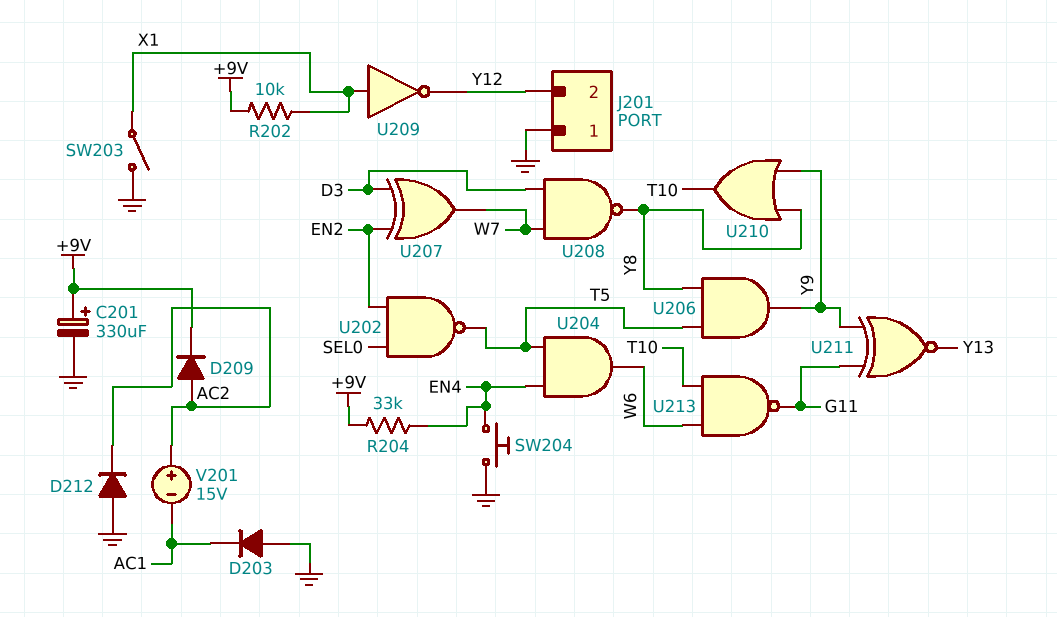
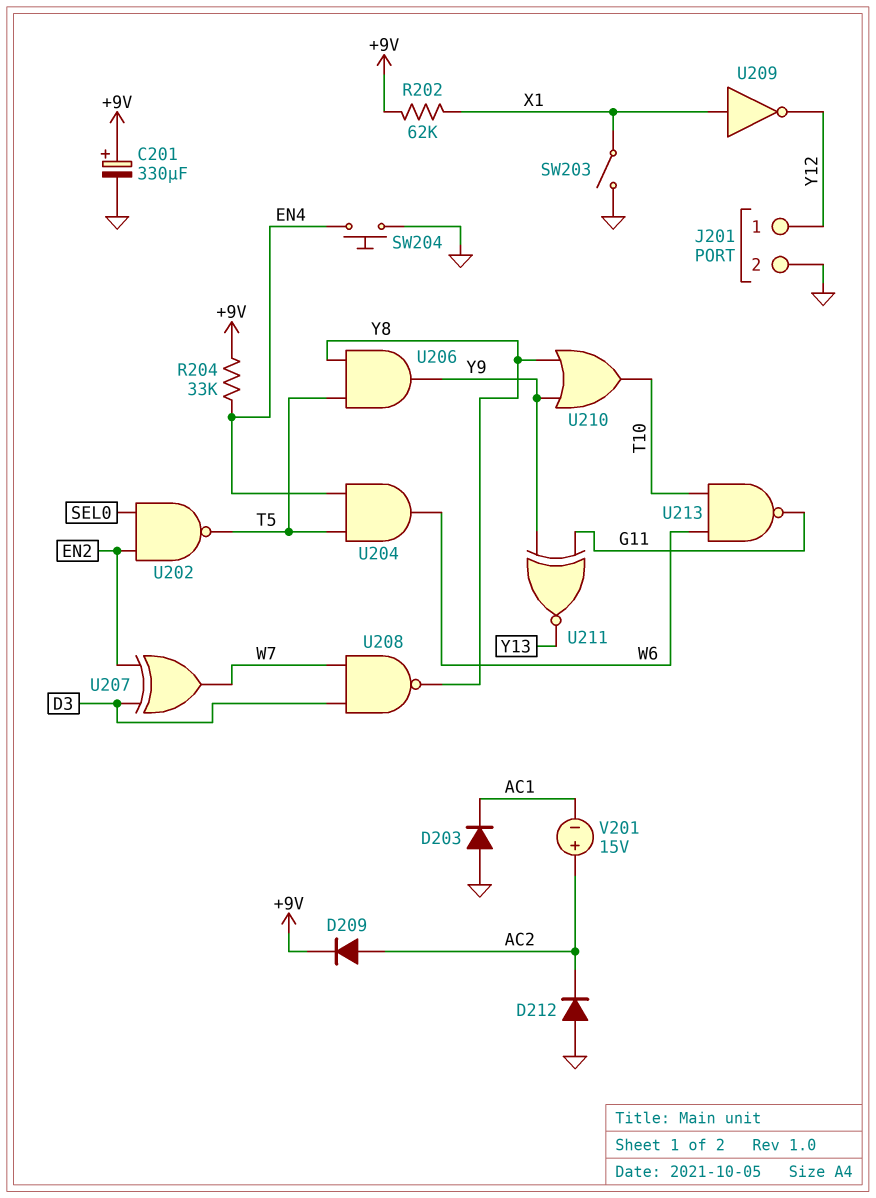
J201 pin 1: GND -> Y12
J201 pin 2: Y12 -> GND
R202: 10k (+9V, X1) -> 62k (+9V, X1)

